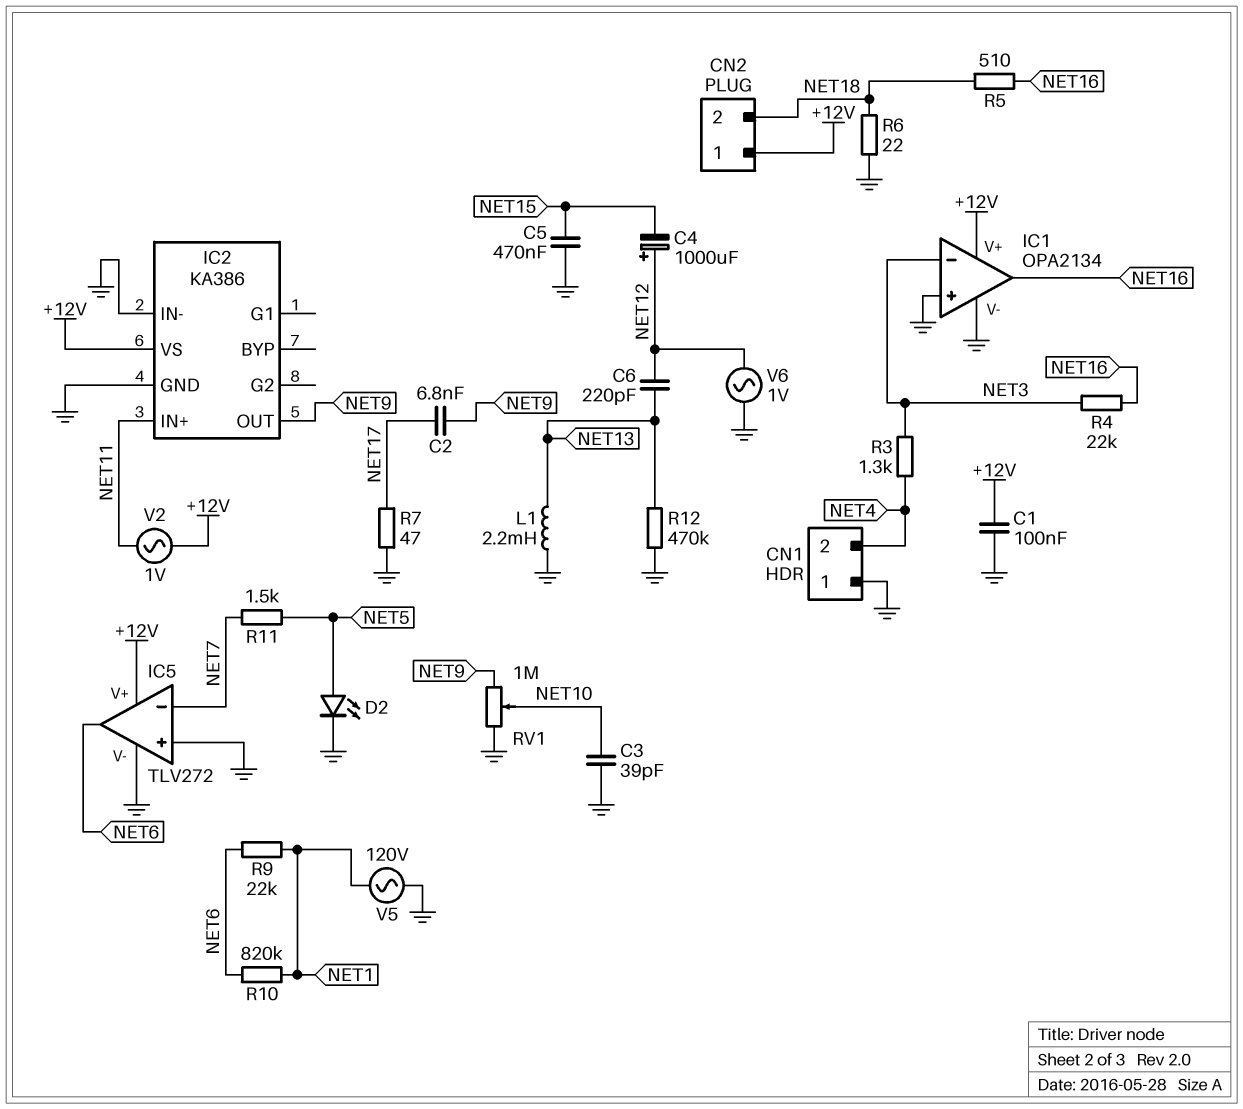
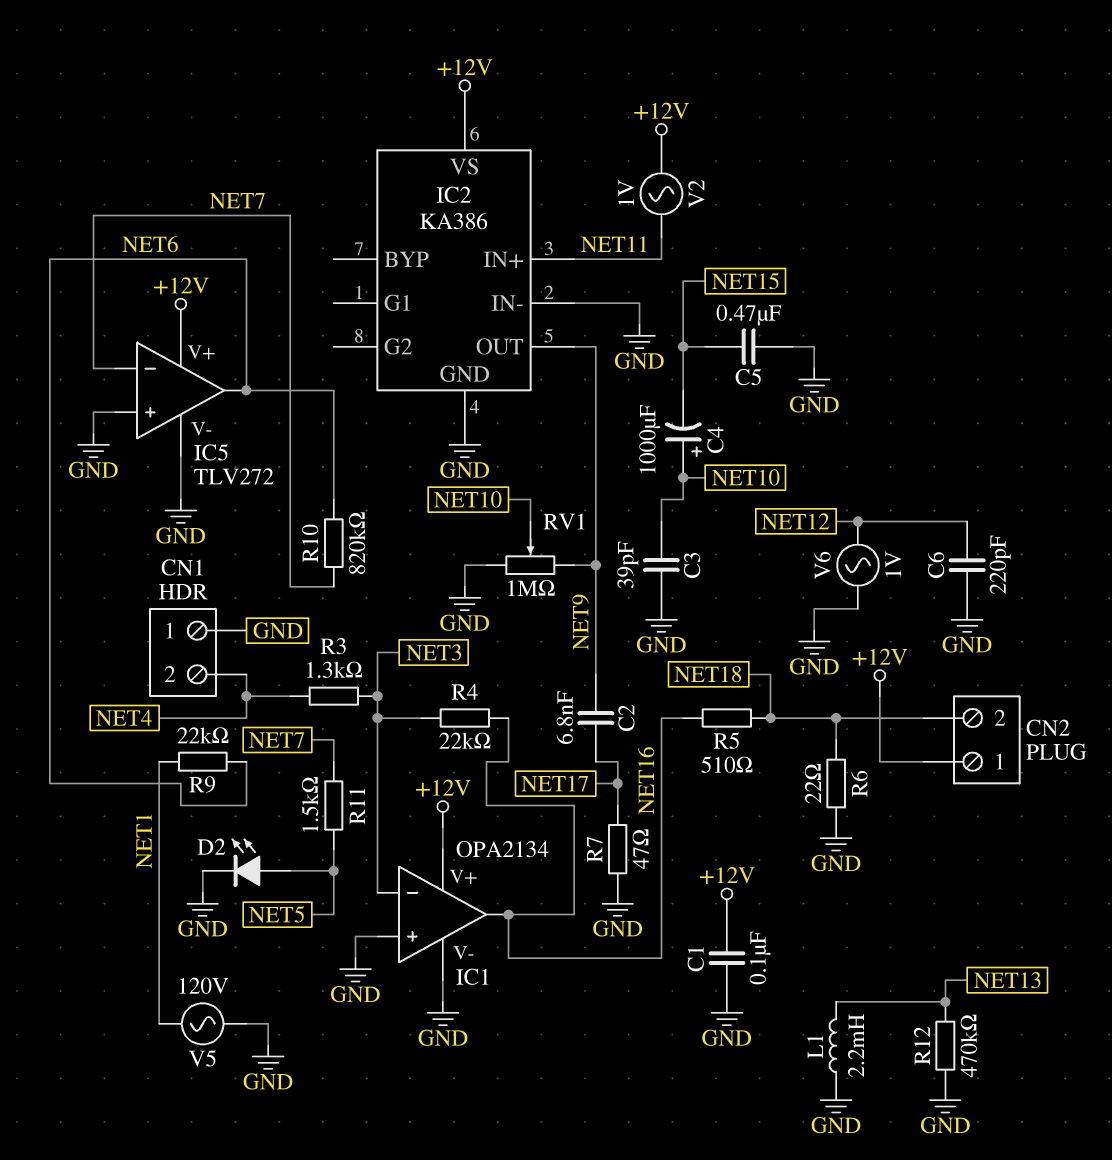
C4: 1000uF (plus NET12, minus NET15) -> 1000uF (plus NET10, minus NET15)
C6: 220pF (NET12, NET13) -> 220pF (GND, NET12)
R10: 820k (NET1, NET6) -> 820k (NET6, NET7)

